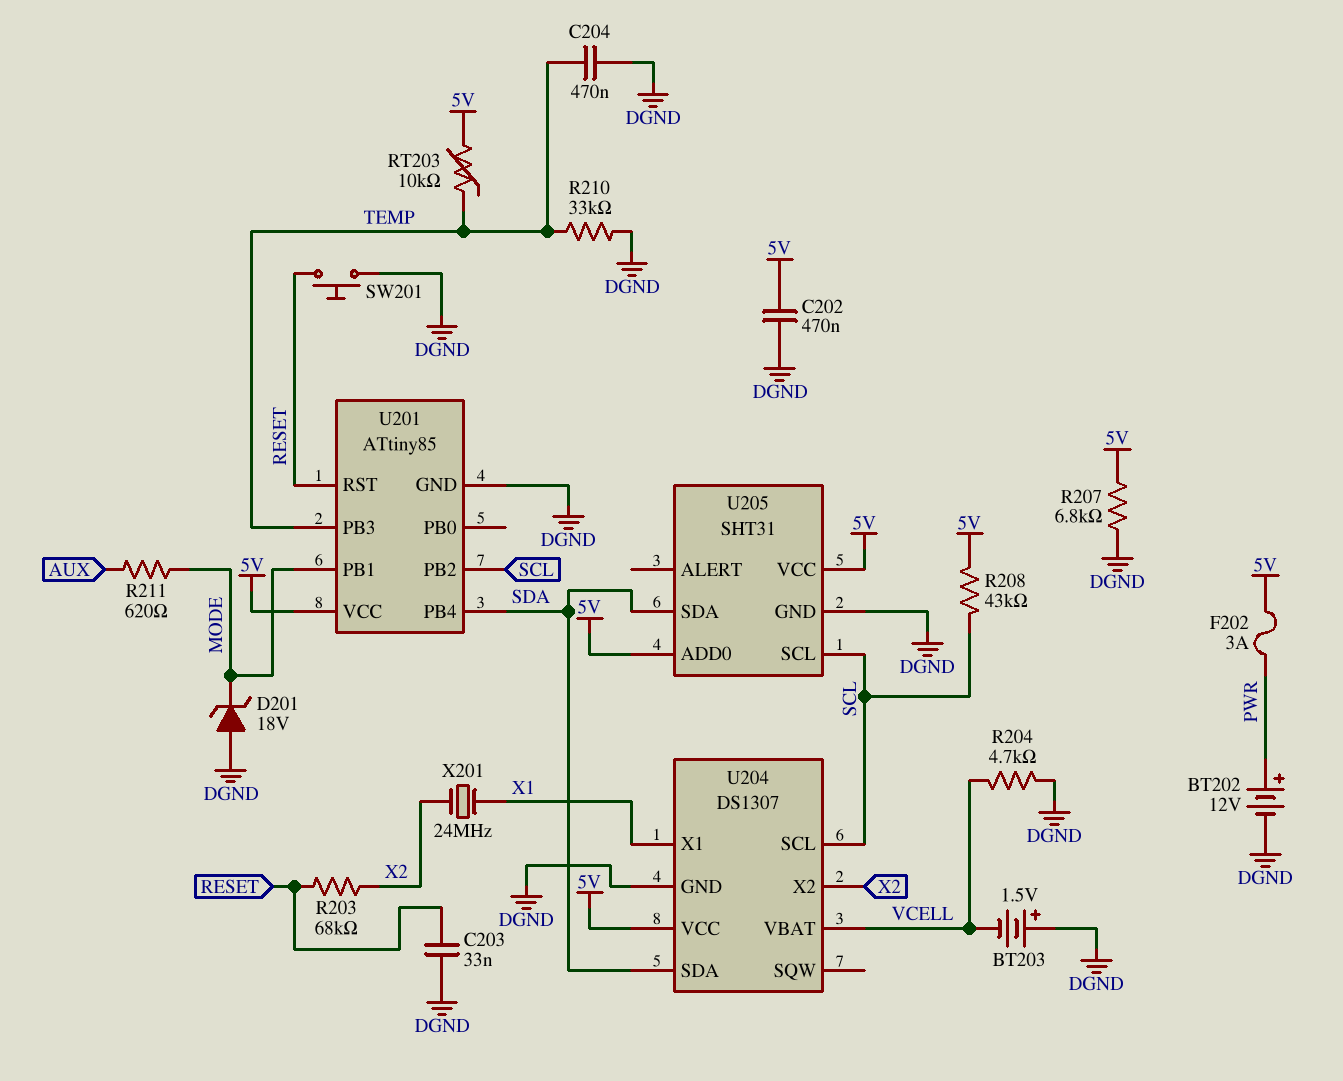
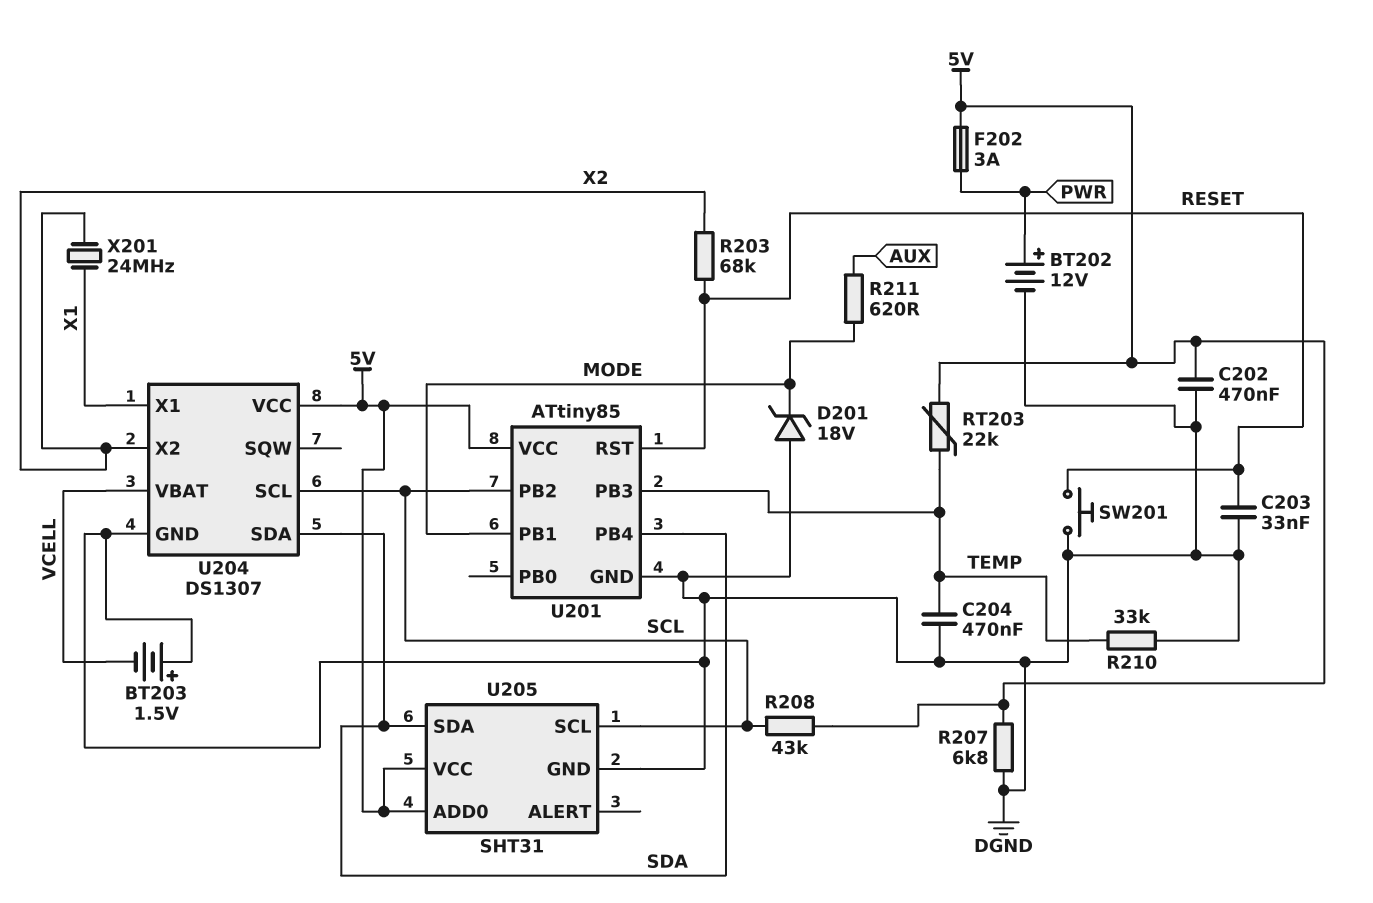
R204: 4.7k (DGND, VCELL) -> none
RT203: 10k (5V, TEMP) -> 22k (5V, TEMP)

